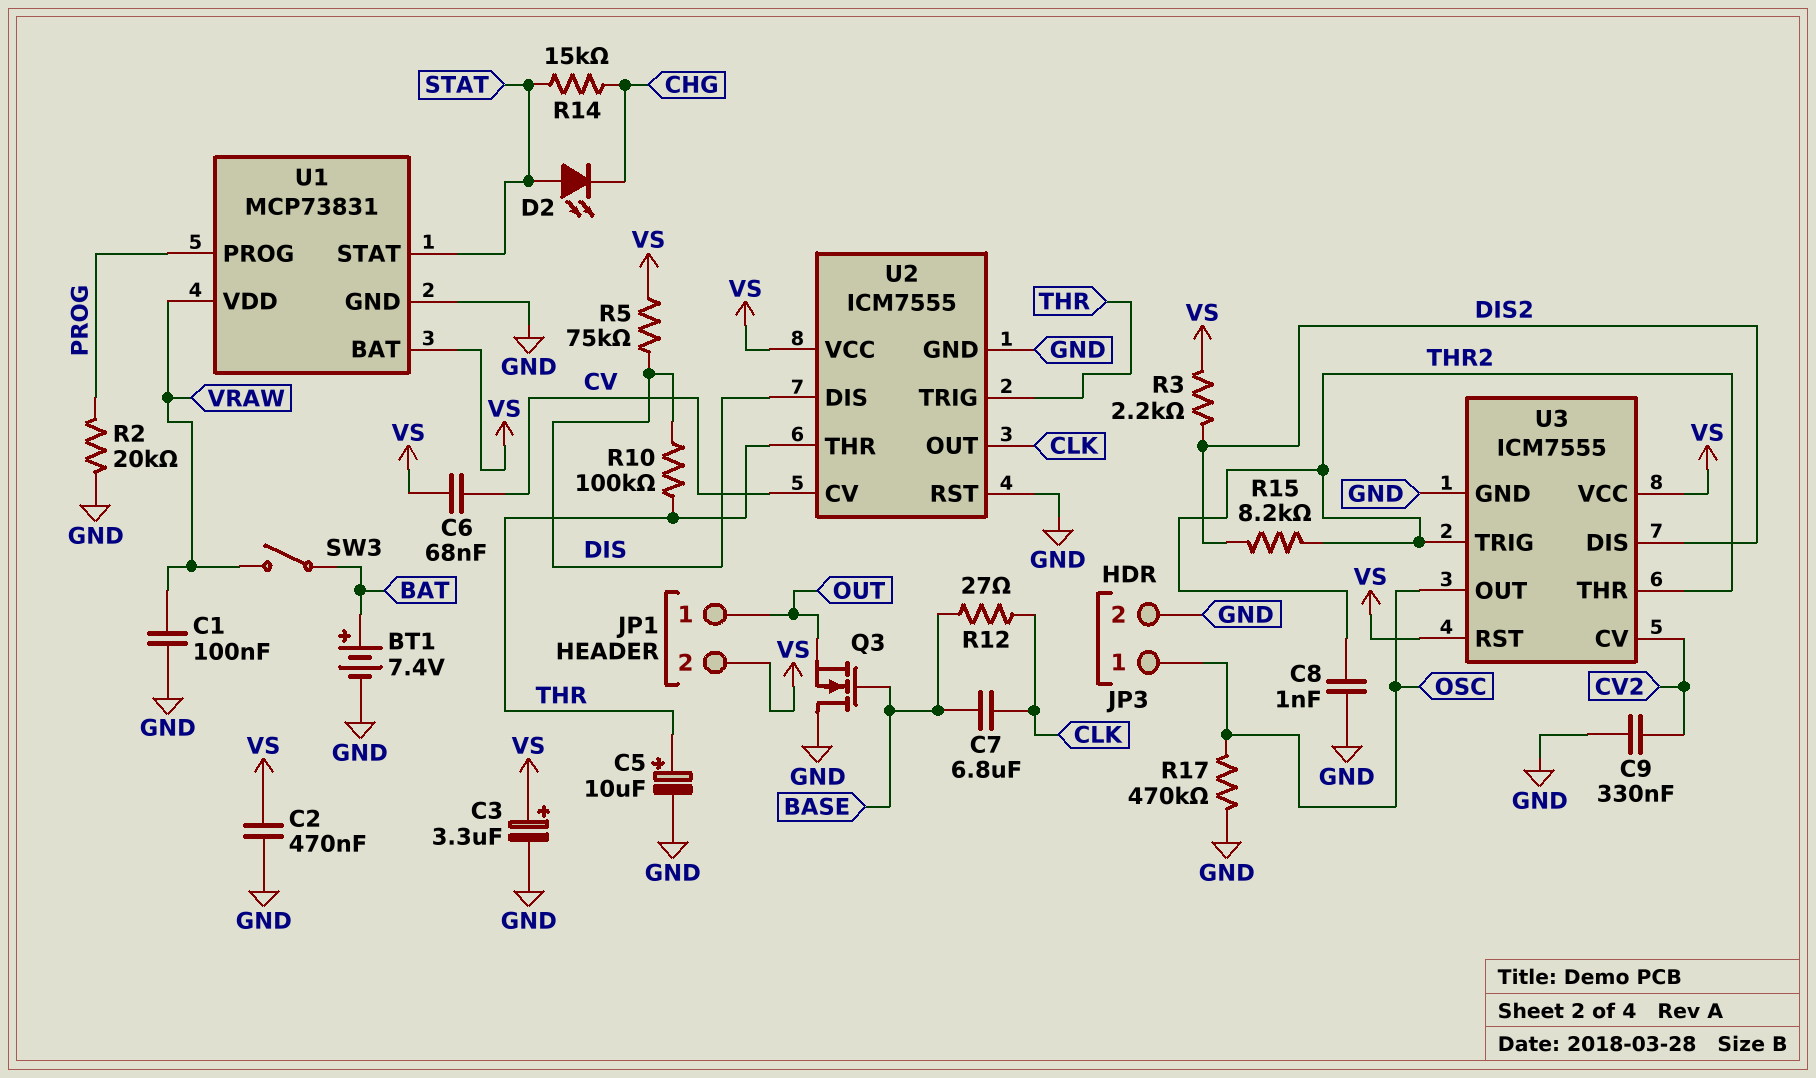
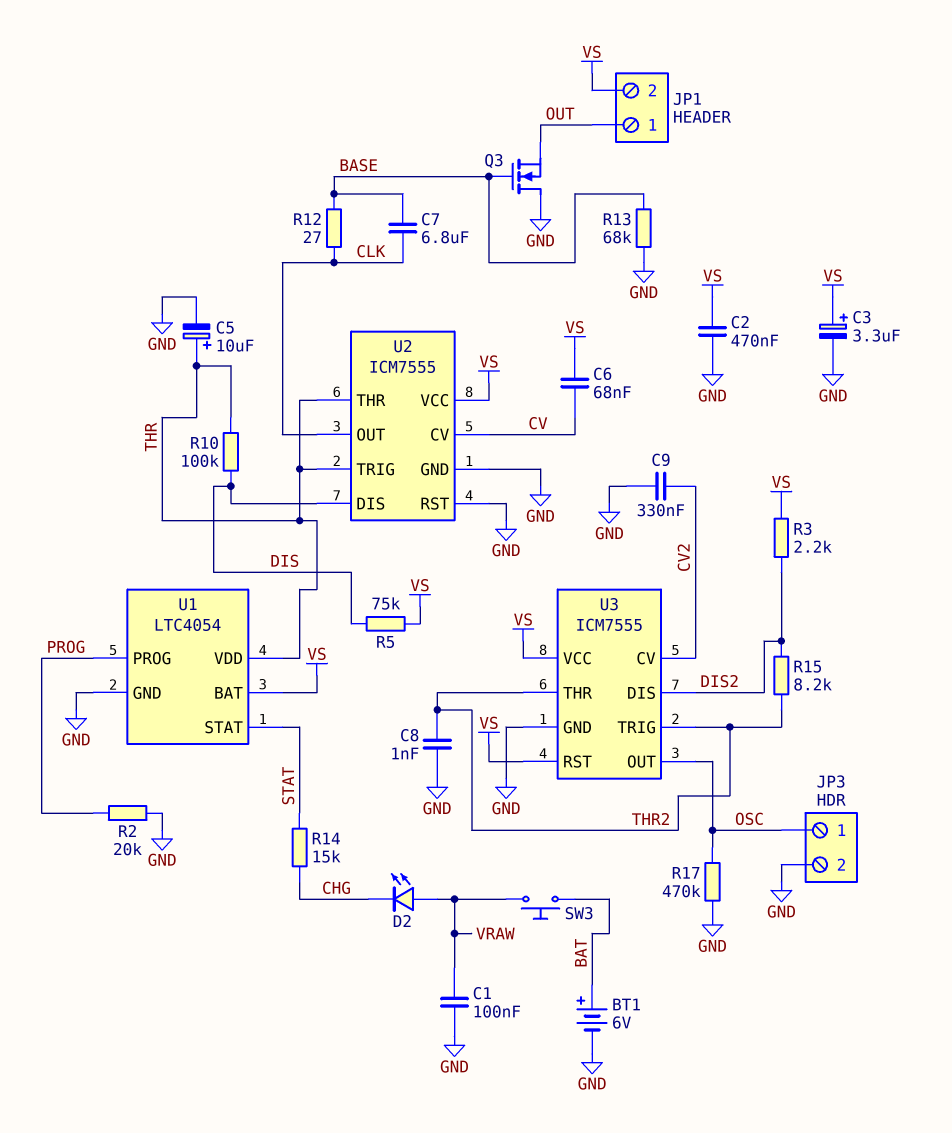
BT1: 7.4V (plus BAT, minus GND) -> 6V (plus BAT, minus GND)
D2: LED (A STAT, K CHG) -> LED (A VRAW, K CHG)
R13: none -> 68k (BASE, GND)
SW3: switch (BAT, VRAW) -> button (BAT, VRAW)
U1: MCP73831 -> LTC4054
U1 pin VDD: VRAW -> THR

